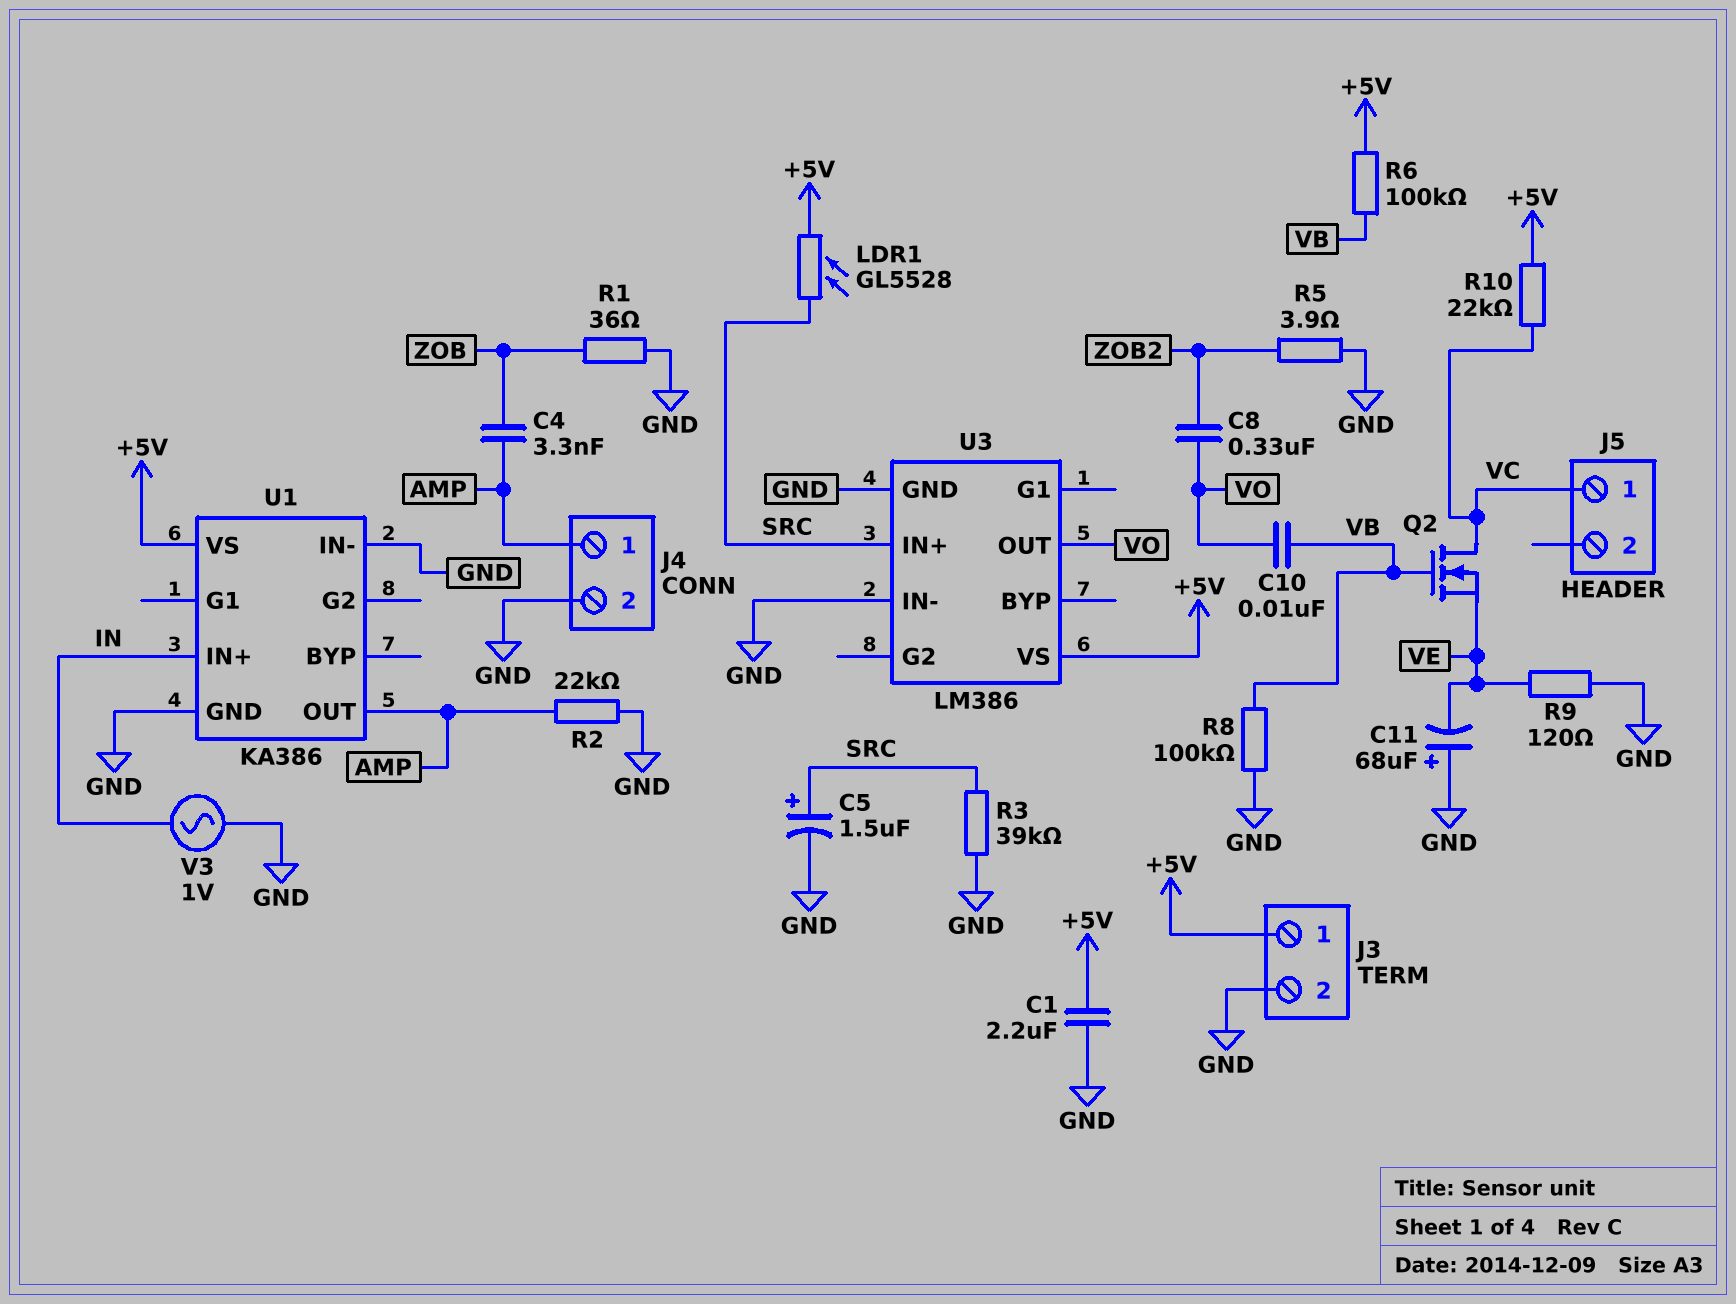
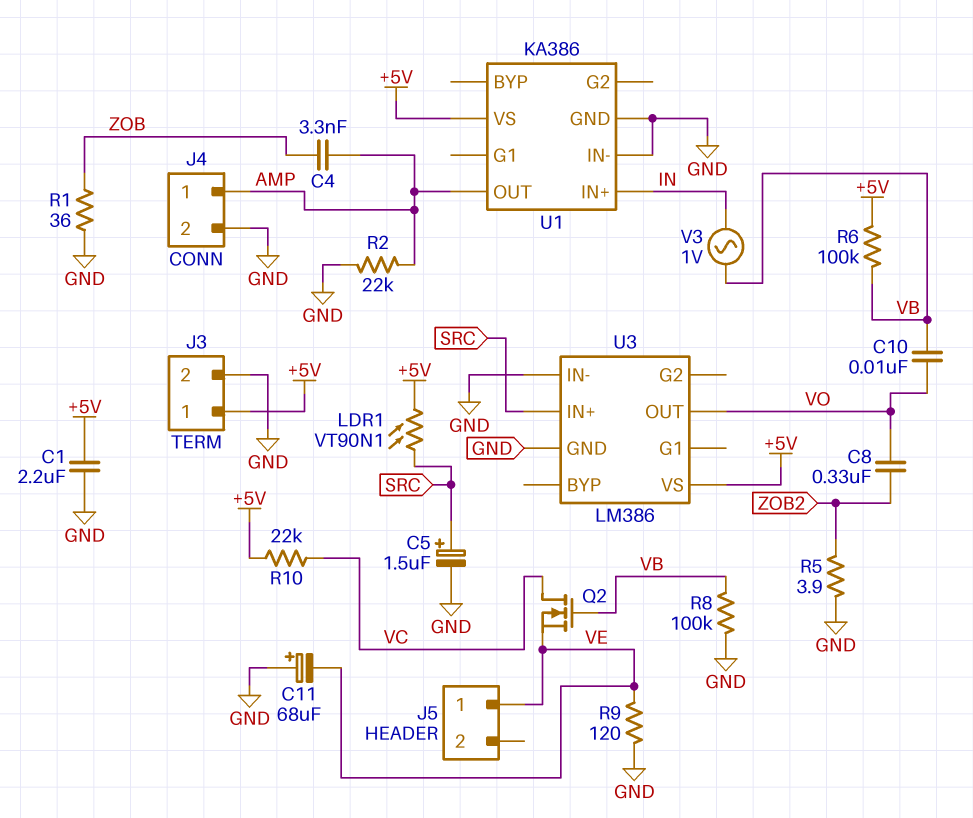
J5 pin 1: VC -> VE
LDR1: GL5528 (+5V, SRC) -> VT90N1 (+5V, SRC)
R3: 39k (GND, SRC) -> none
V3: AC 1V (GND, IN) -> AC 1V (IN, VB)

